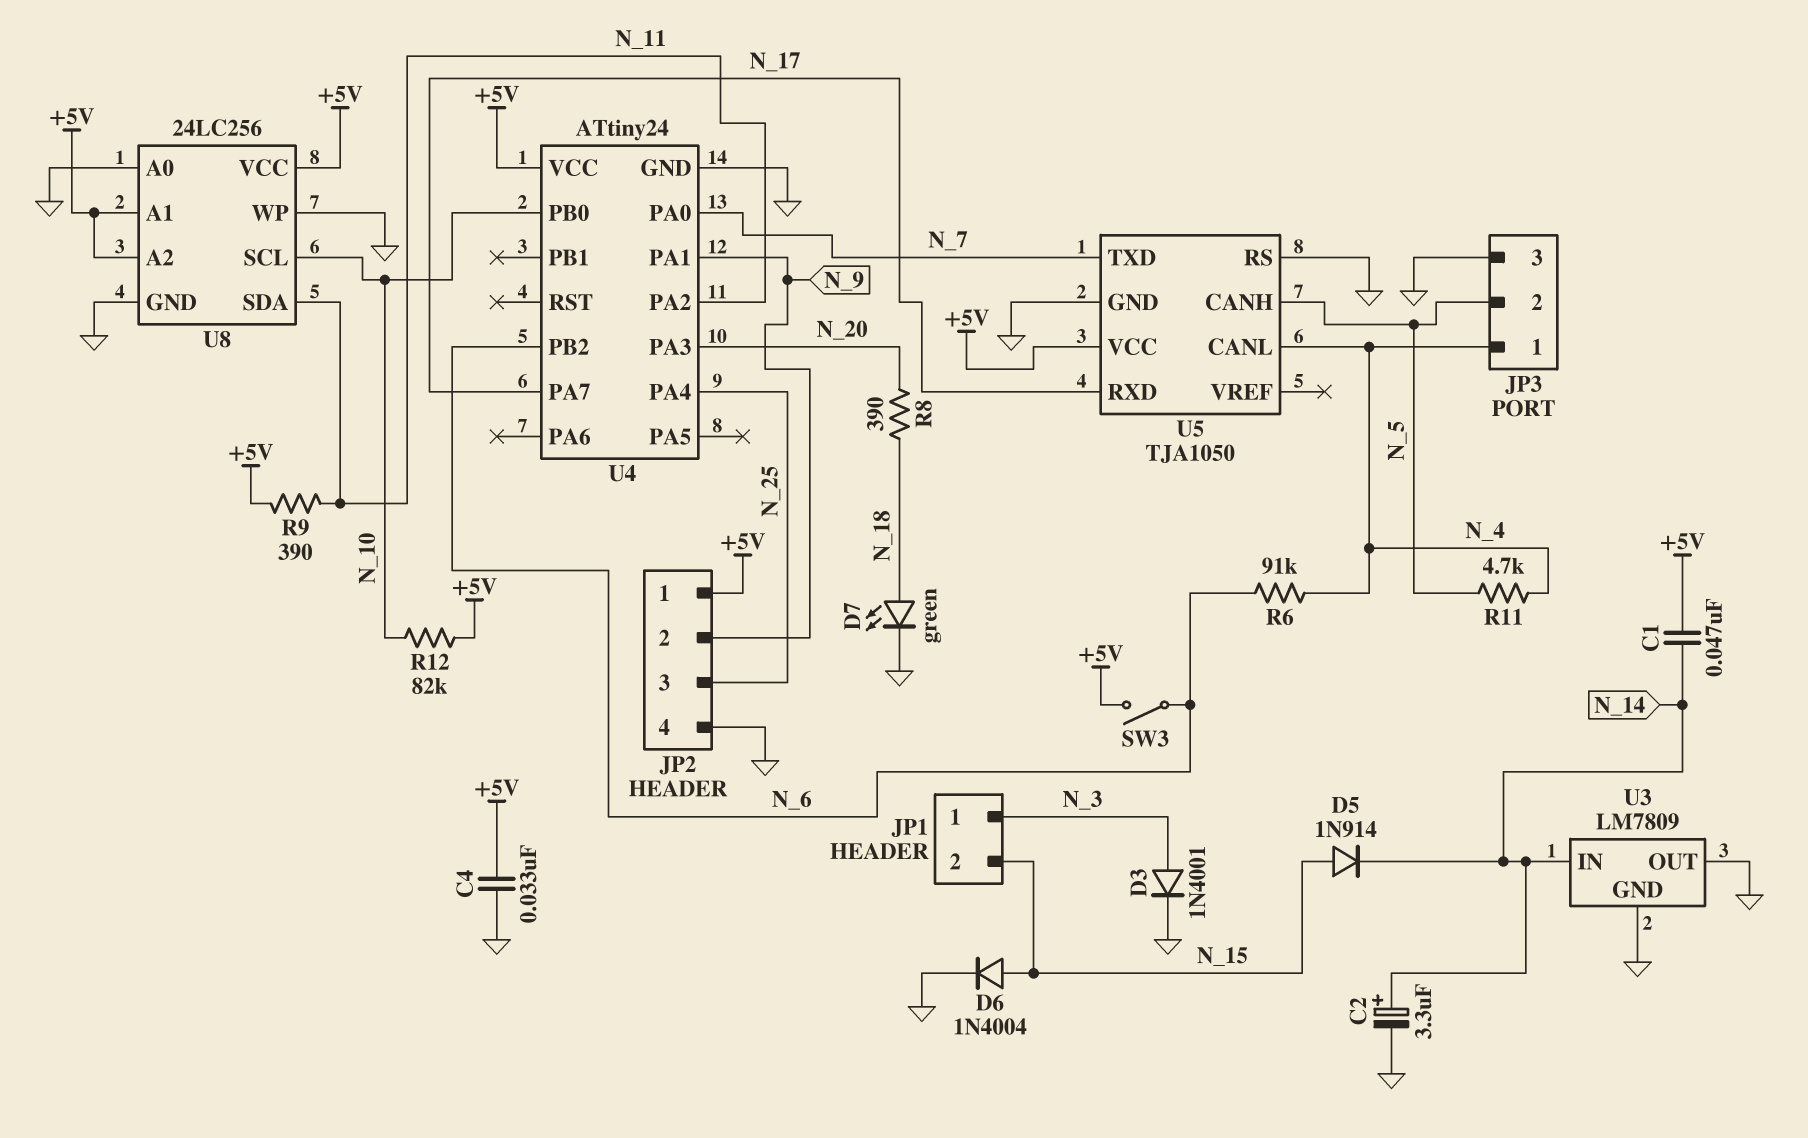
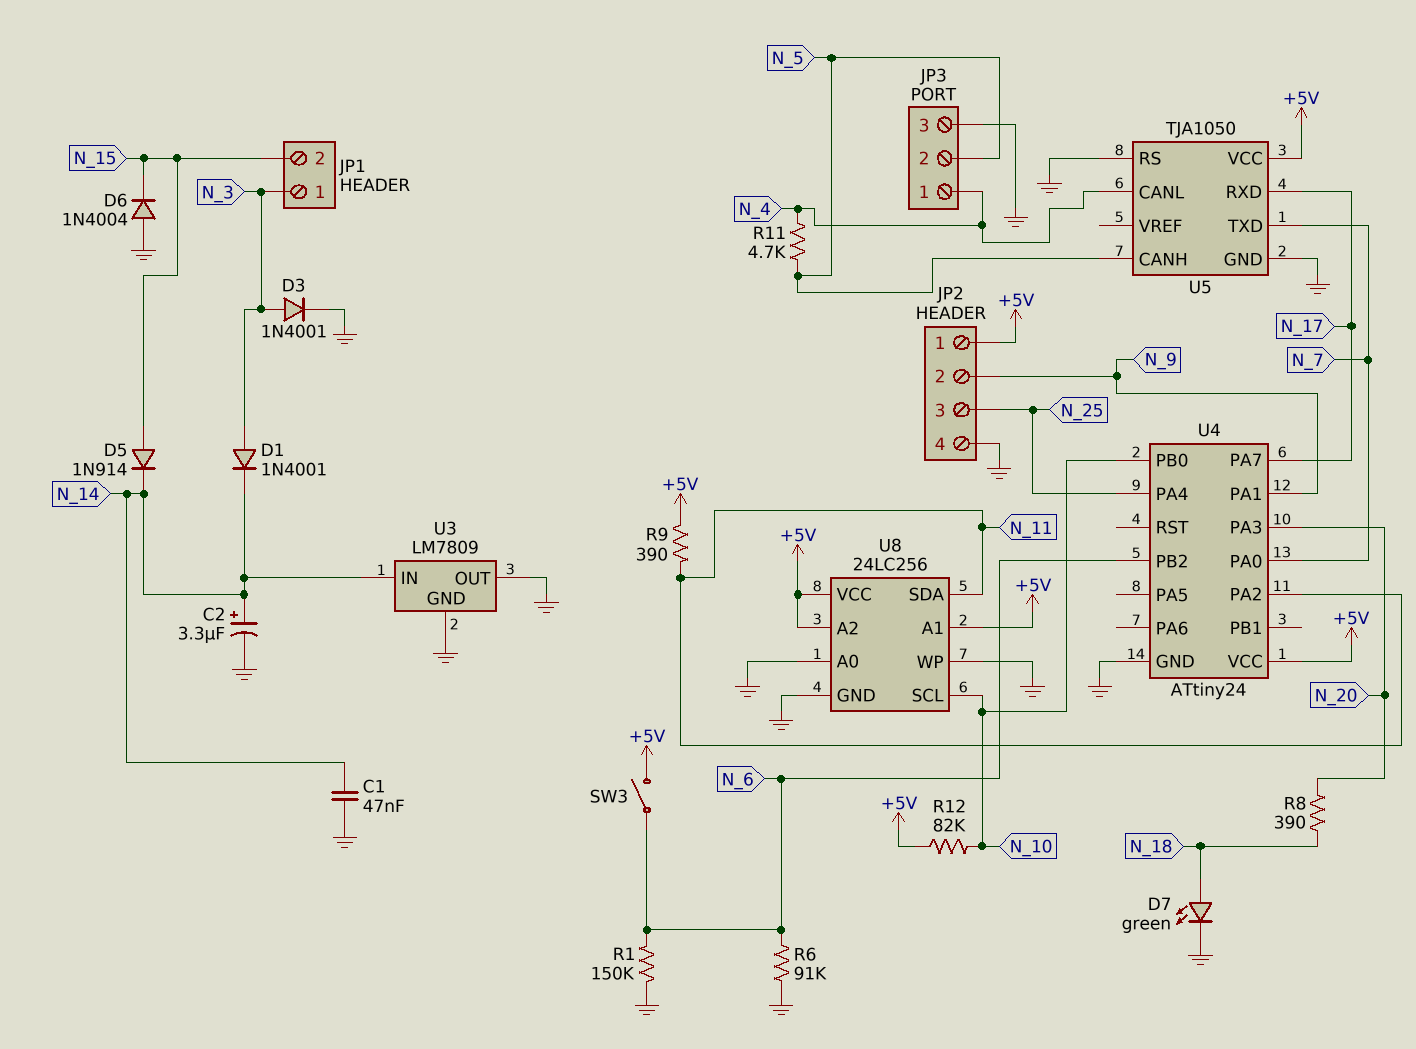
C1: 47nF (+5V, N_14) -> 47nF (GND, N_14)
C4: 33nF (+5V, GND) -> none
D1: none -> diode 1N4001 (A N_3, K N_14)
D6: diode 1N4004 (A N_15, K GND) -> diode 1N4004 (A GND, K N_15)
R1: none -> 150k (GND, N_6)
R6: 91k (N_4, N_6) -> 91k (GND, N_6)

